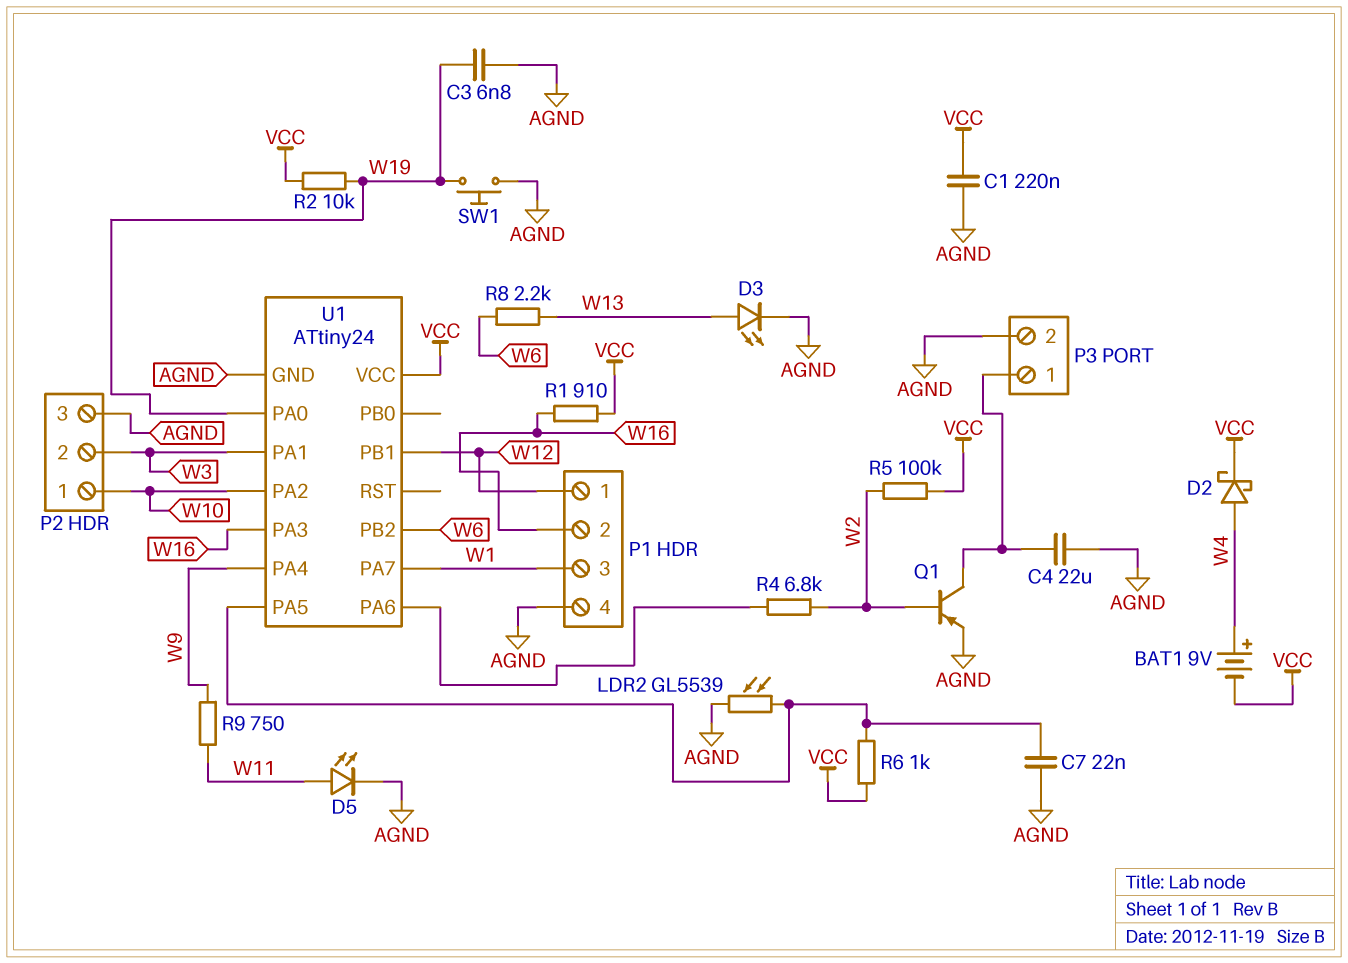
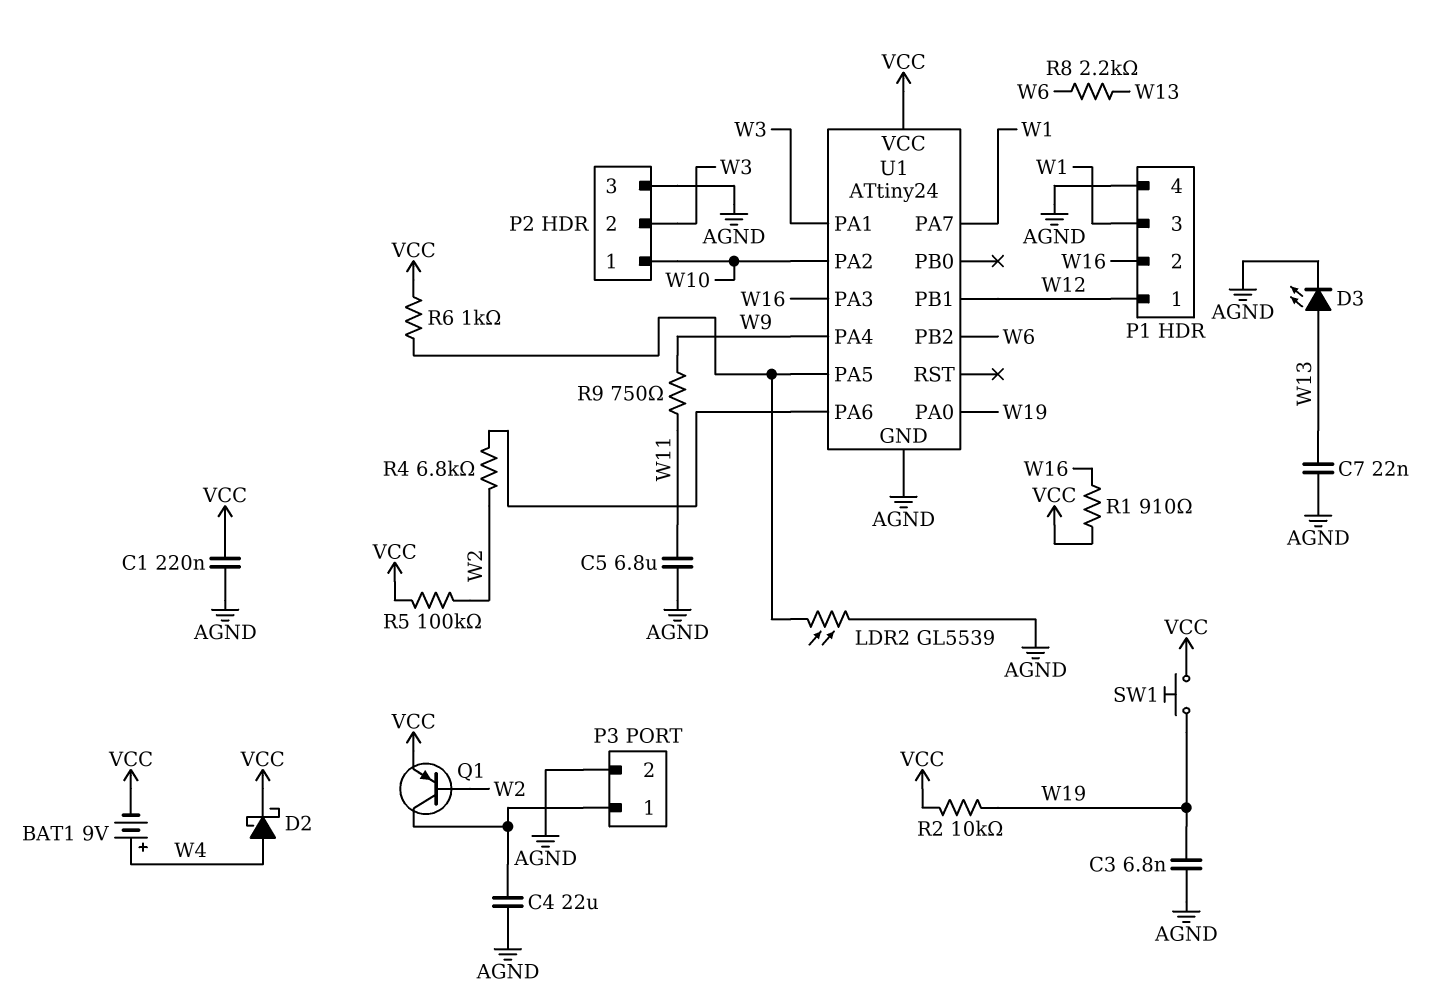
C5: none -> 6.8uF (AGND, W11)
C7: 22nF (AGND, U1/PA5) -> 22nF (AGND, W13)
D5: LED (A W11, K AGND) -> none
Q1: PNP (B W2, C P3/1, E AGND) -> PNP (B W2, C P3/1, E VCC)
SW1: button (AGND, W19) -> button (VCC, W19)

